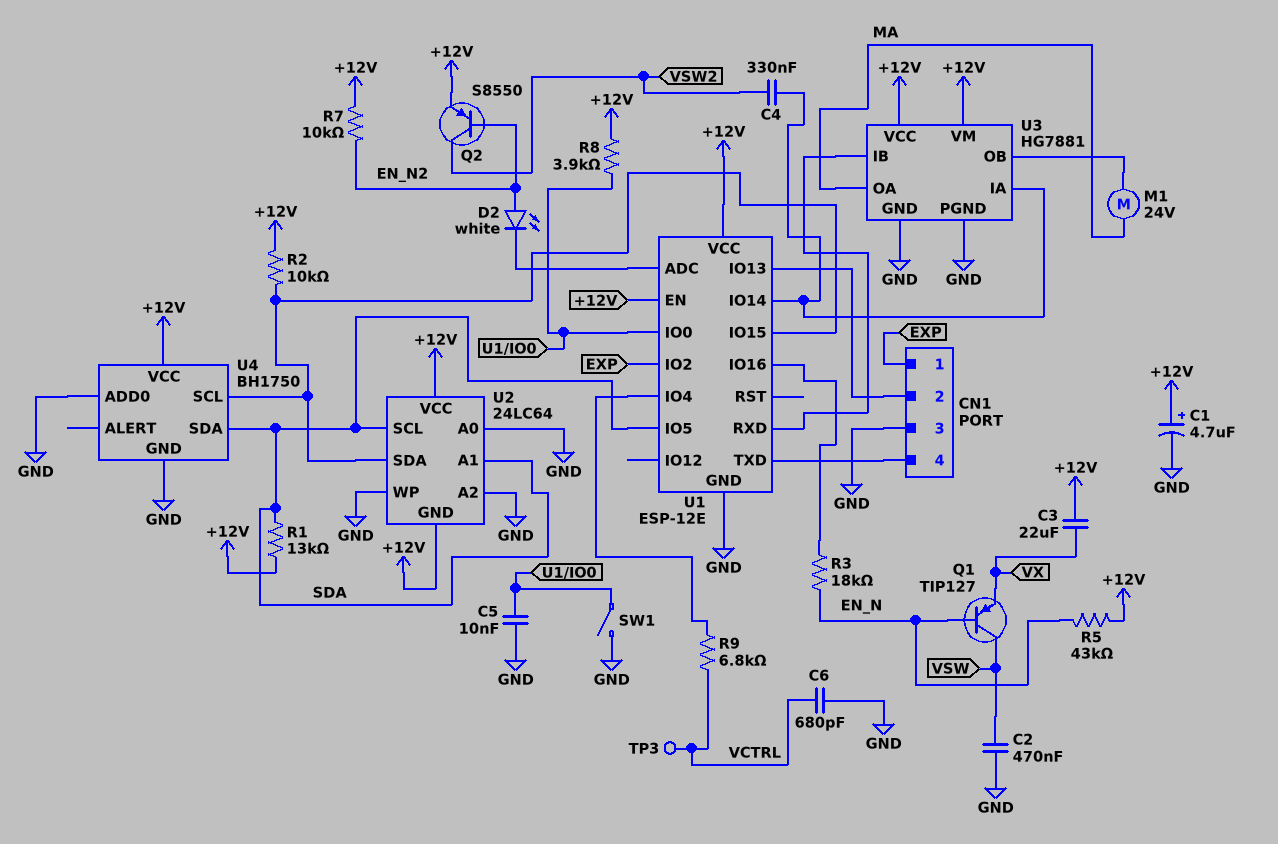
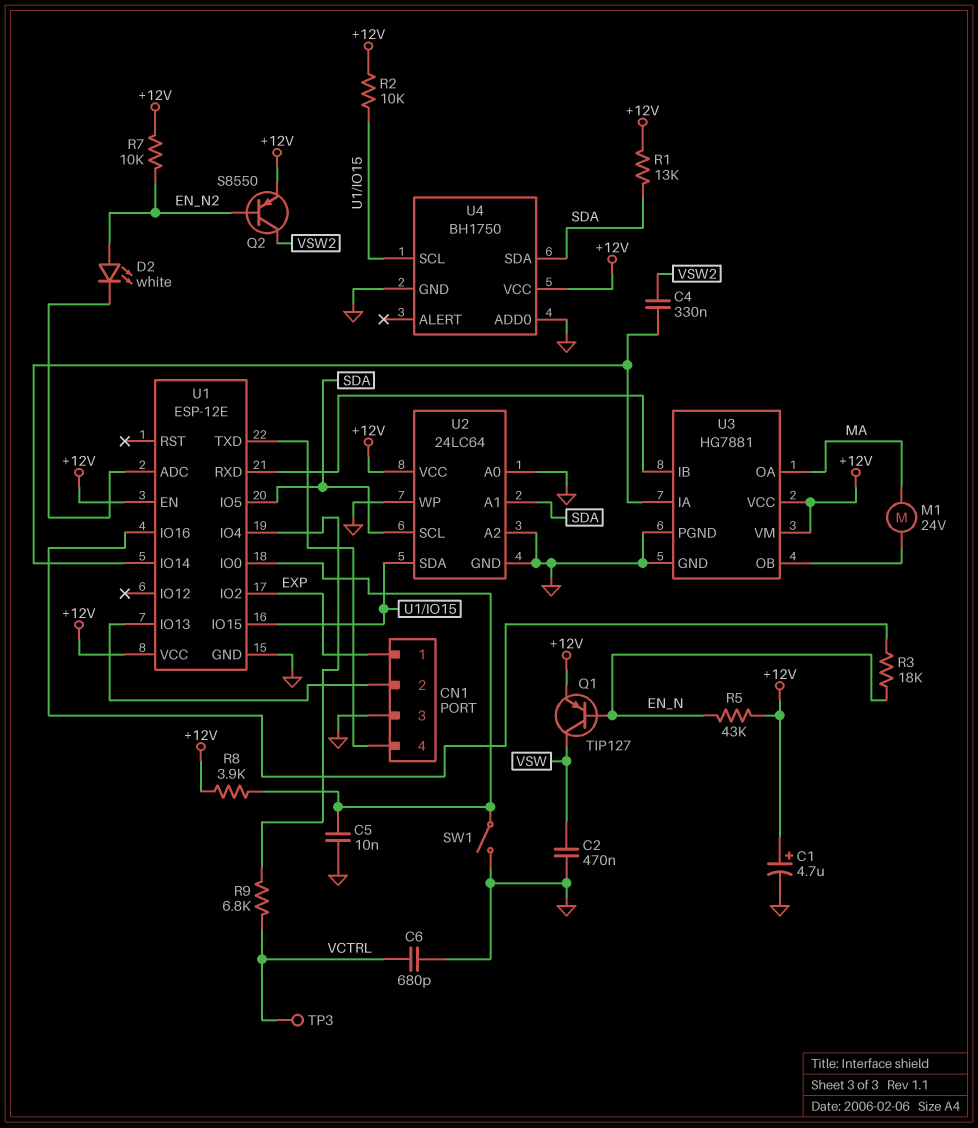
C3: 22uF (+12V, VX) -> none
Q1: PNP TIP127 (B EN_N, C VSW, E VX) -> PNP TIP127 (B EN_N, C VSW, E +12V)
U2 pin GND: +12V -> GND

